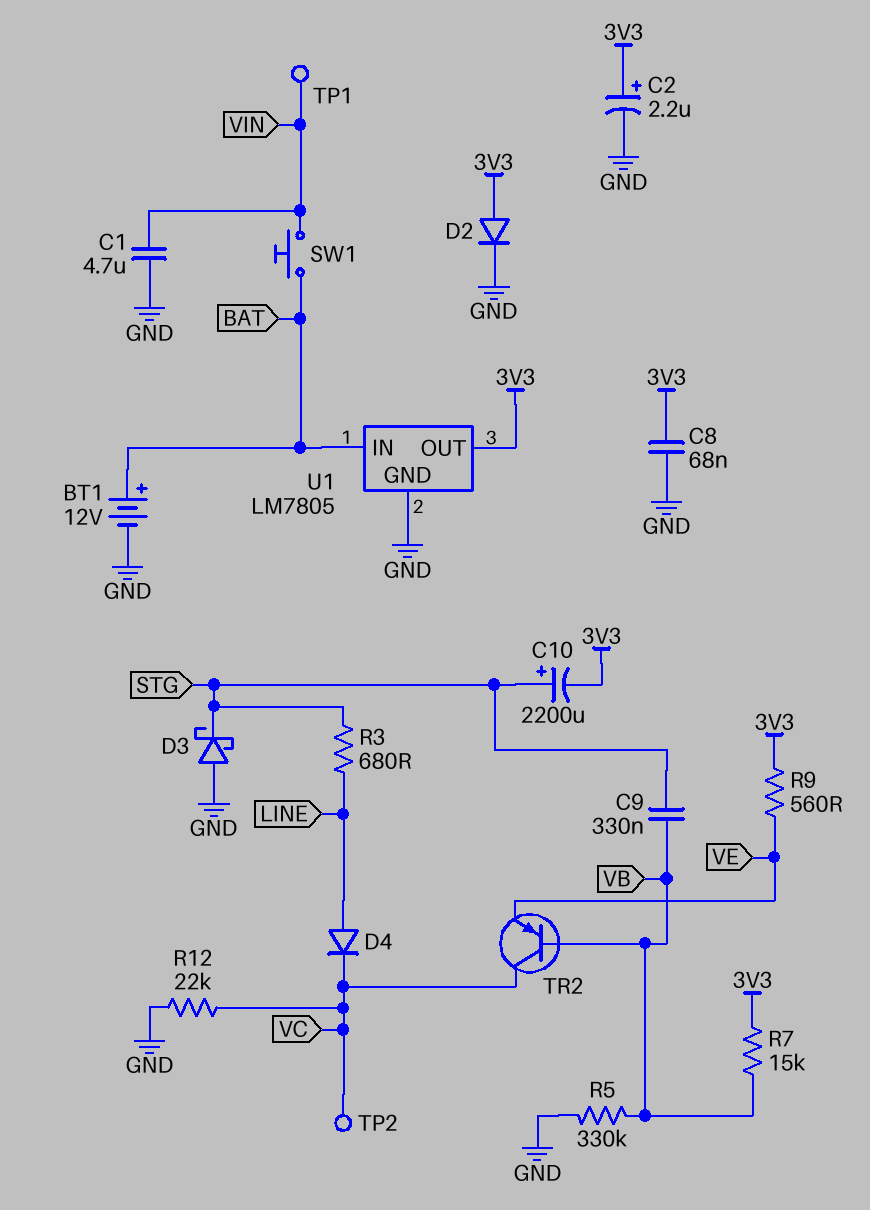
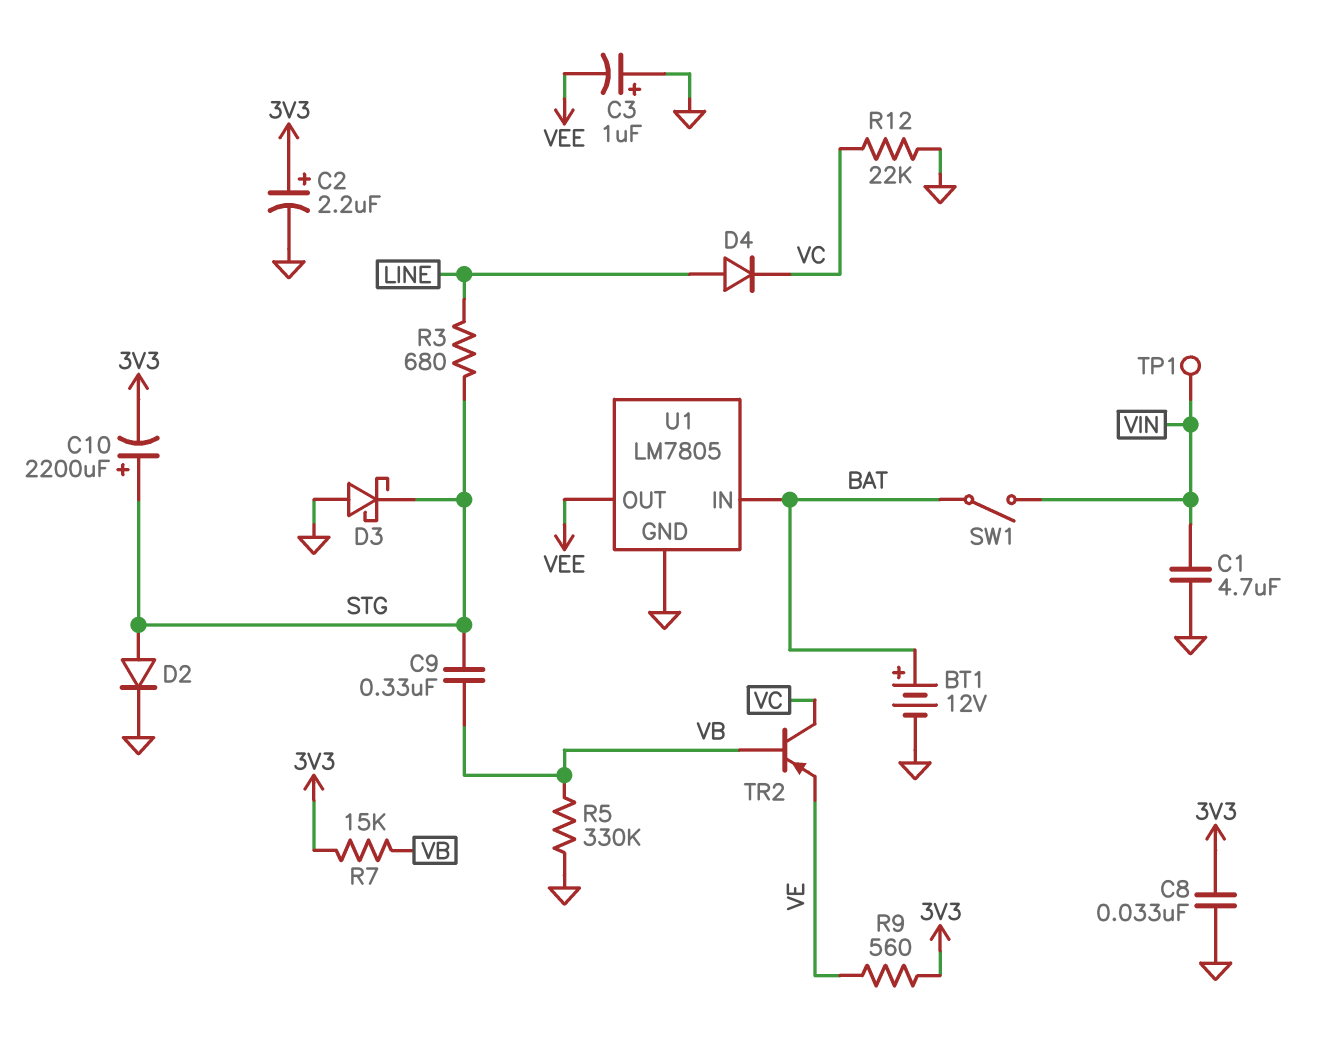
C3: none -> 1uF (plus GND, minus VEE)
C8: 68nF (3V3, GND) -> 33nF (3V3, GND)
D2: diode (A 3V3, K GND) -> diode (A STG, K GND)
SW1: button (BAT, VIN) -> switch (BAT, VIN)
TP2: test point (VC) -> none
U1 pin OUT: 3V3 -> VEE

